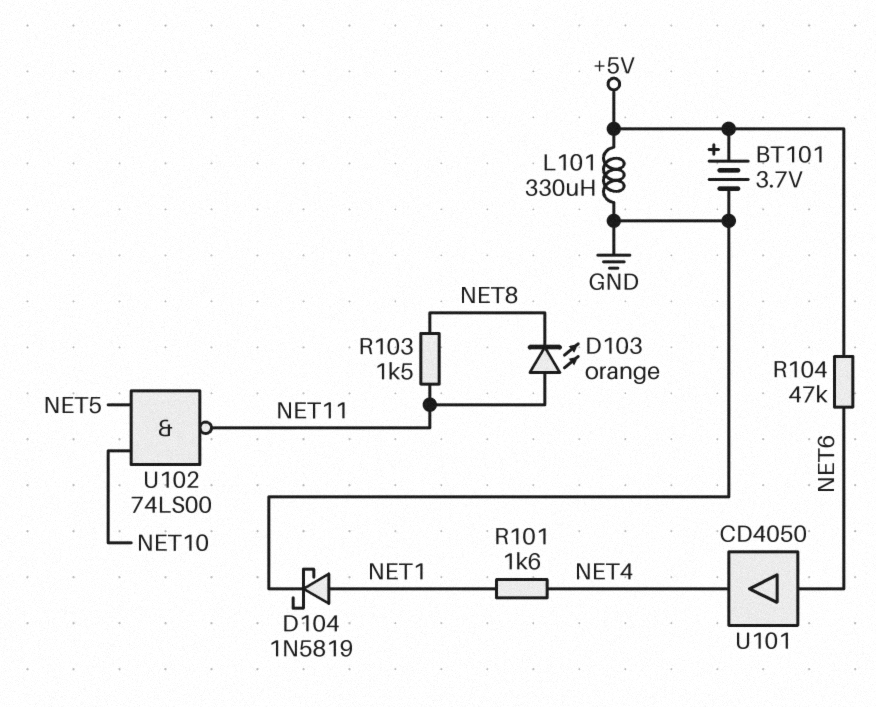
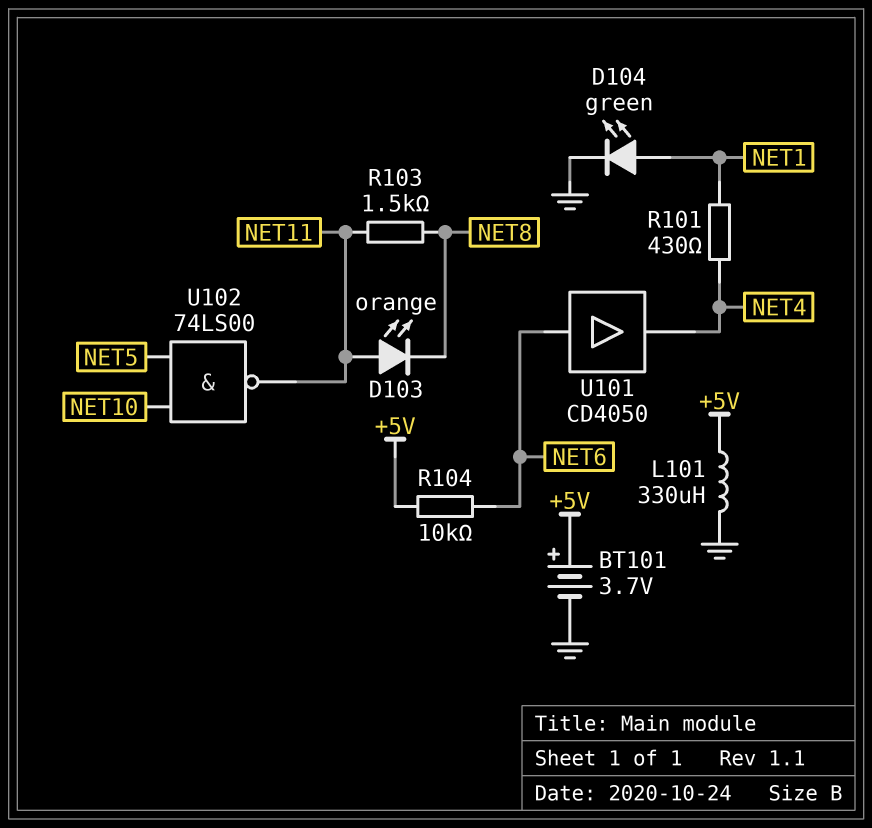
D104: schottky 1N5819 (A NET1, K GND) -> LED green (A NET1, K GND)
R101: 1.6k (NET1, NET4) -> 430 (NET1, NET4)
R104: 47k (+5V, NET6) -> 10k (+5V, NET6)

